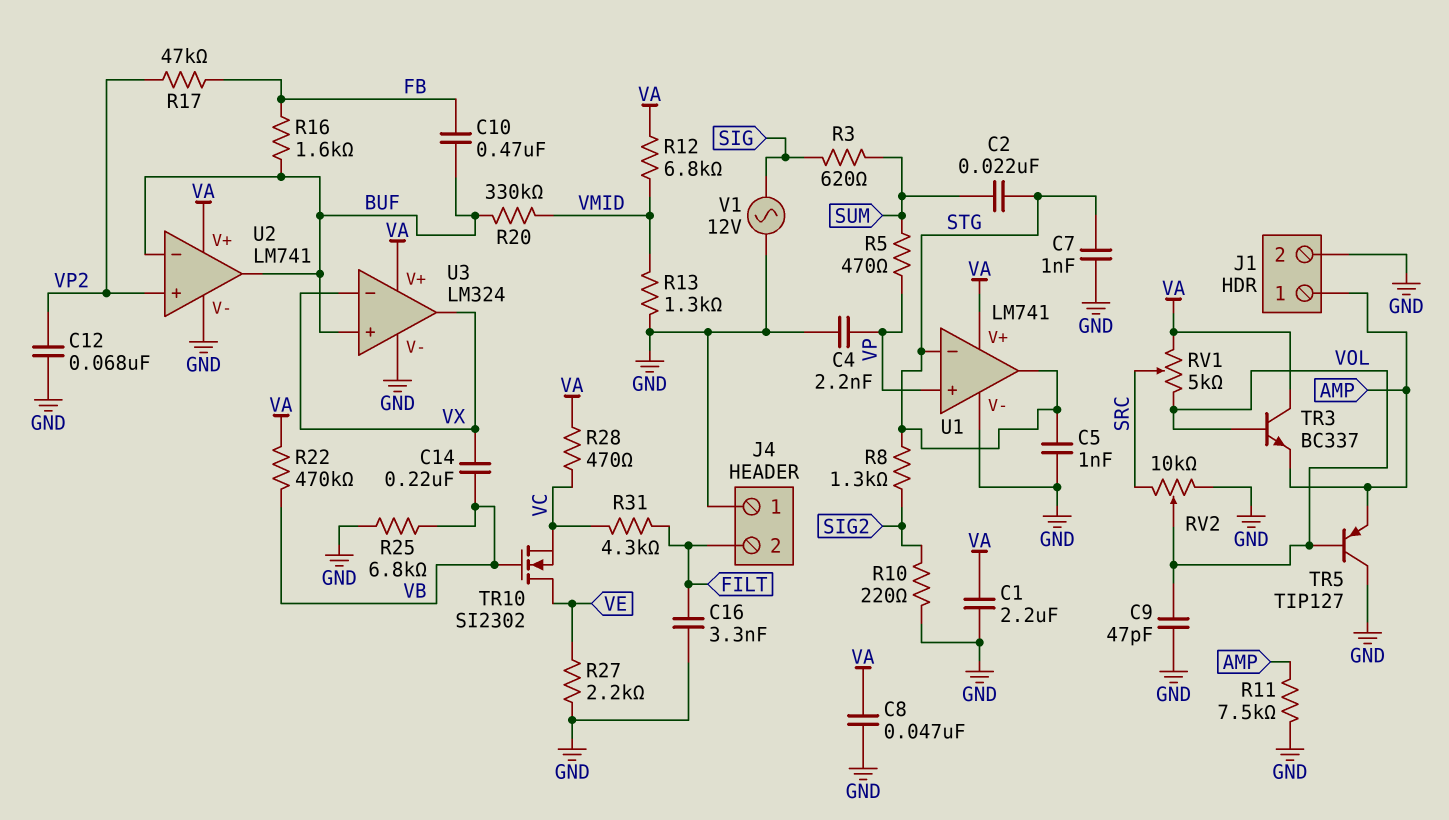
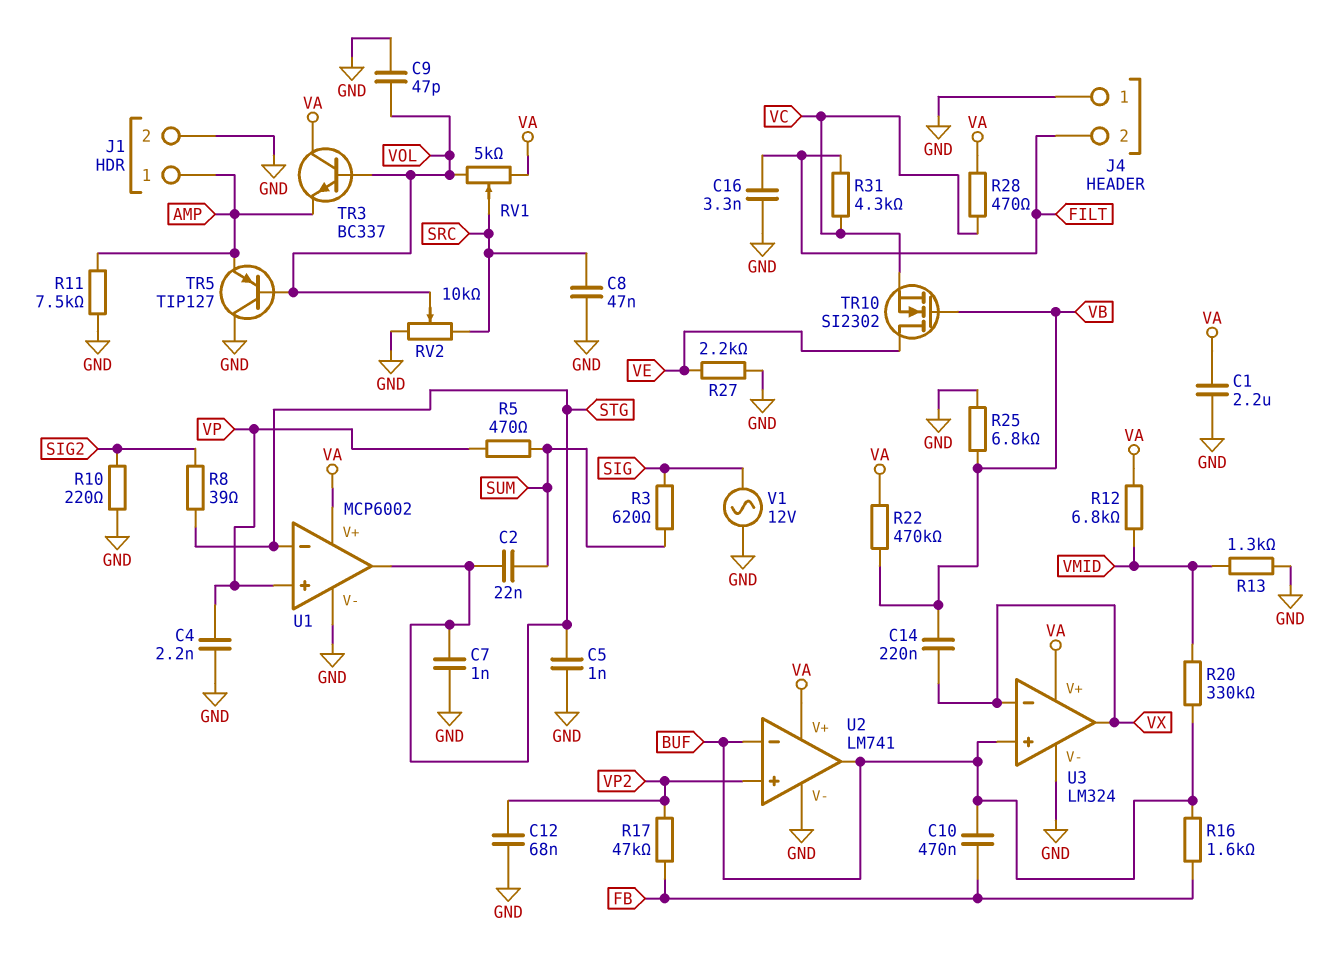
C8: 47nF (GND, VA) -> 47nF (GND, SRC)
R8: 1.3k (SIG2, STG) -> 39 (SIG2, STG)
U1: LM741 -> MCP6002

